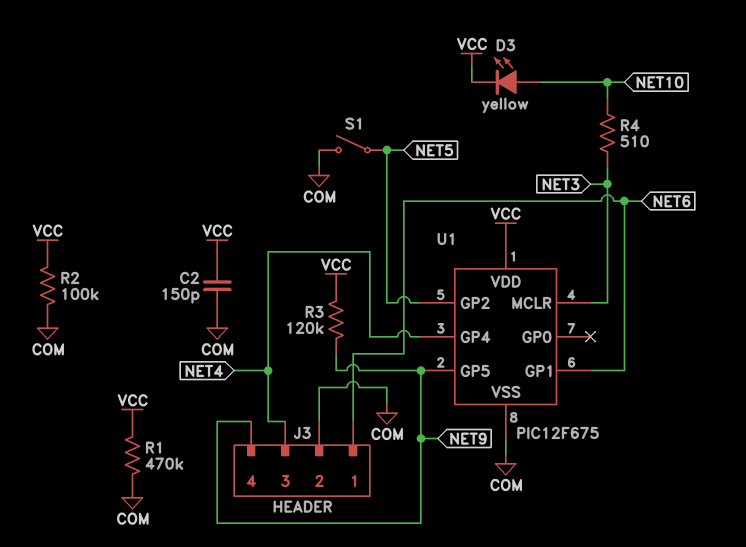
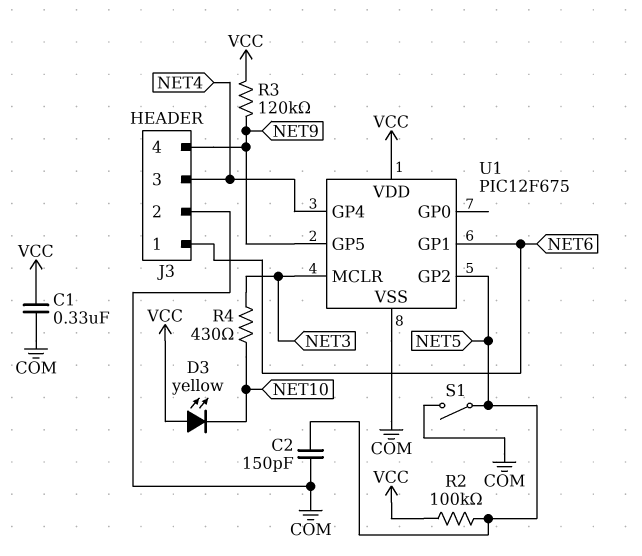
C1: none -> 330nF (COM, VCC)
C2: 150pF (COM, VCC) -> 150pF (COM, NET5)
D3: LED yellow (A NET10, K VCC) -> LED yellow (A VCC, K NET10)
R1: 470k (COM, VCC) -> none
R2: 100k (COM, VCC) -> 100k (NET5, VCC)
R4: 510 (NET3, NET10) -> 430 (NET3, NET10)

